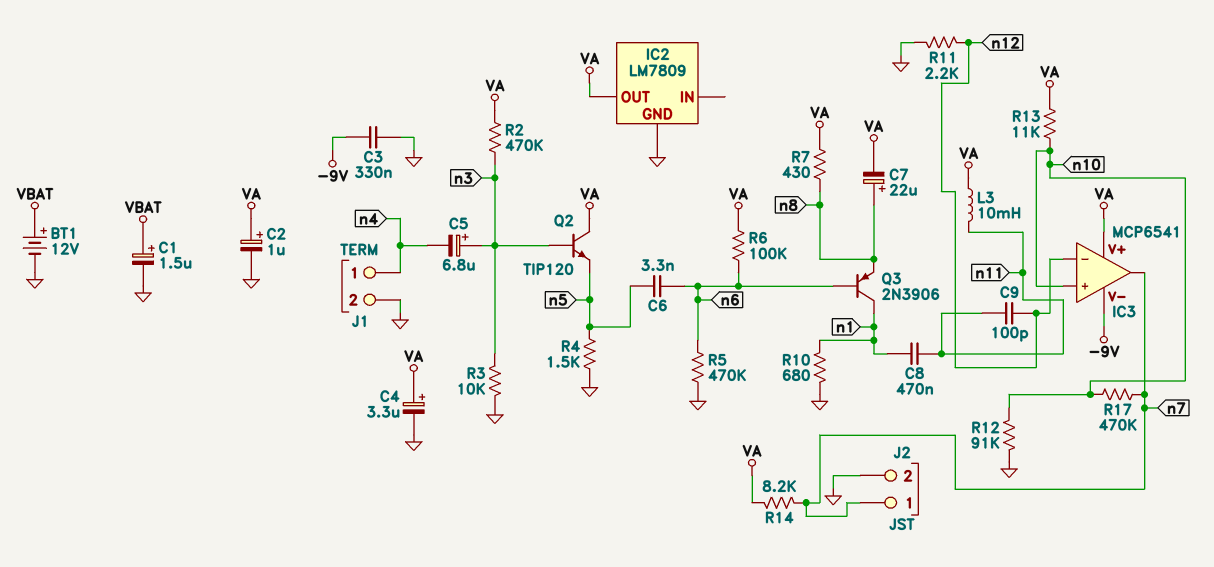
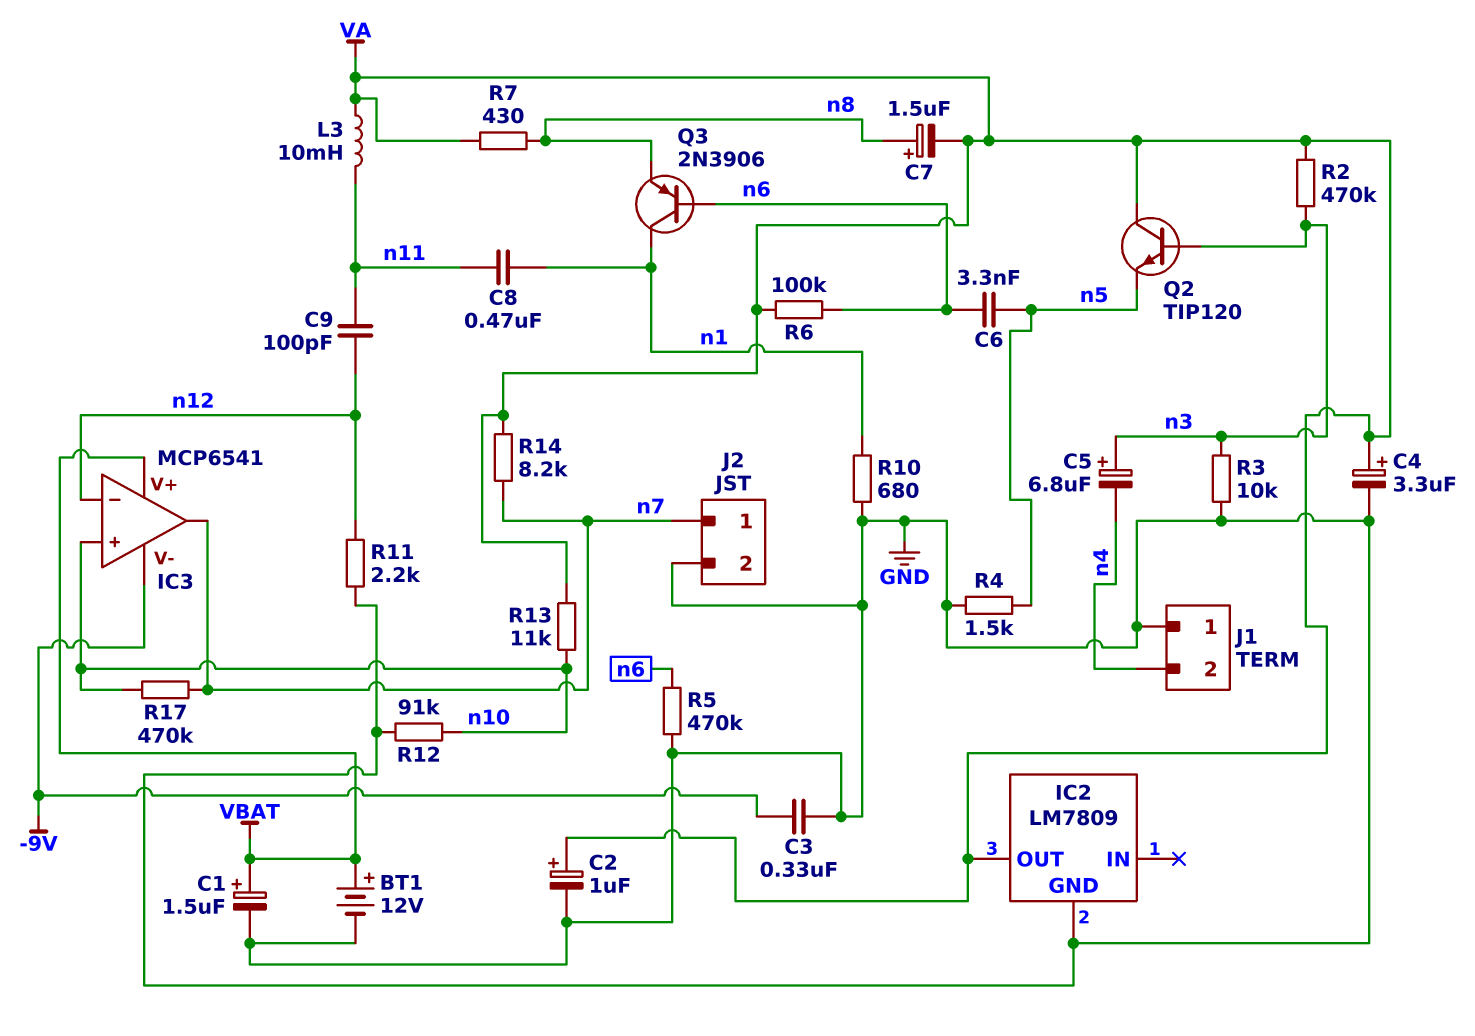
C7: 22uF (plus n8, minus VA) -> 1.5uF (plus n8, minus VA)
IC3 pin V+: VA -> VBAT
J1 pin 1: n4 -> GND
J1 pin 2: GND -> n4

